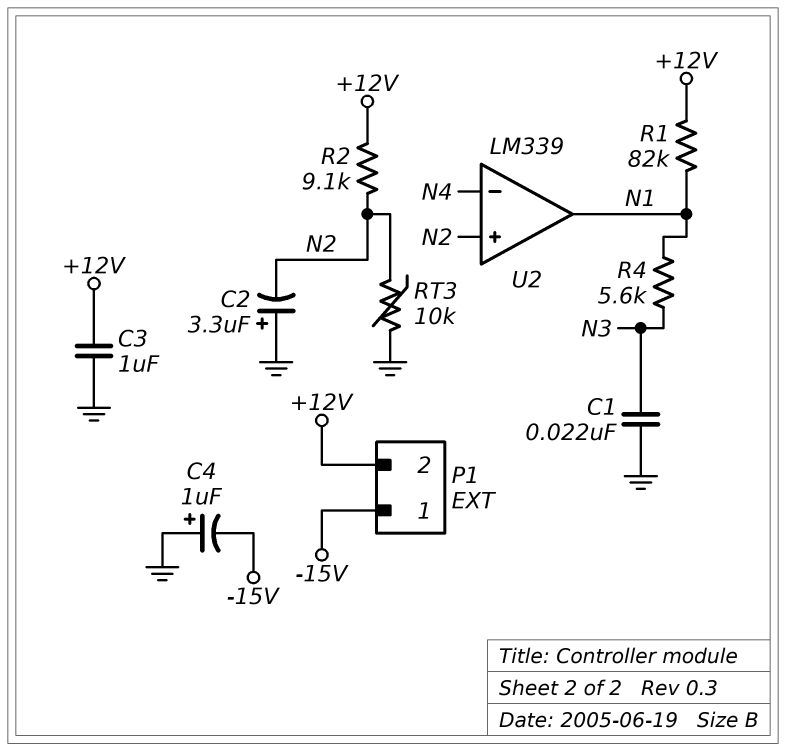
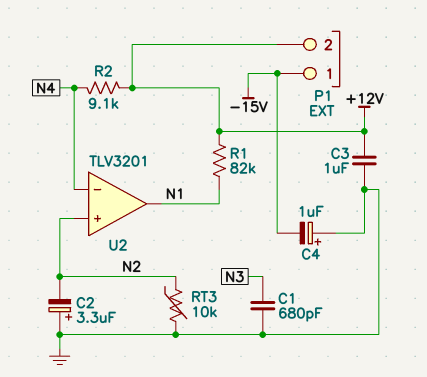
C1: 22nF (GND, N3) -> 680pF (GND, N3)
R2: 9.1k (+12V, N2) -> 9.1k (+12V, N4)
R4: 5.6k (N1, N3) -> none
U2: LM339 -> TLV3201

